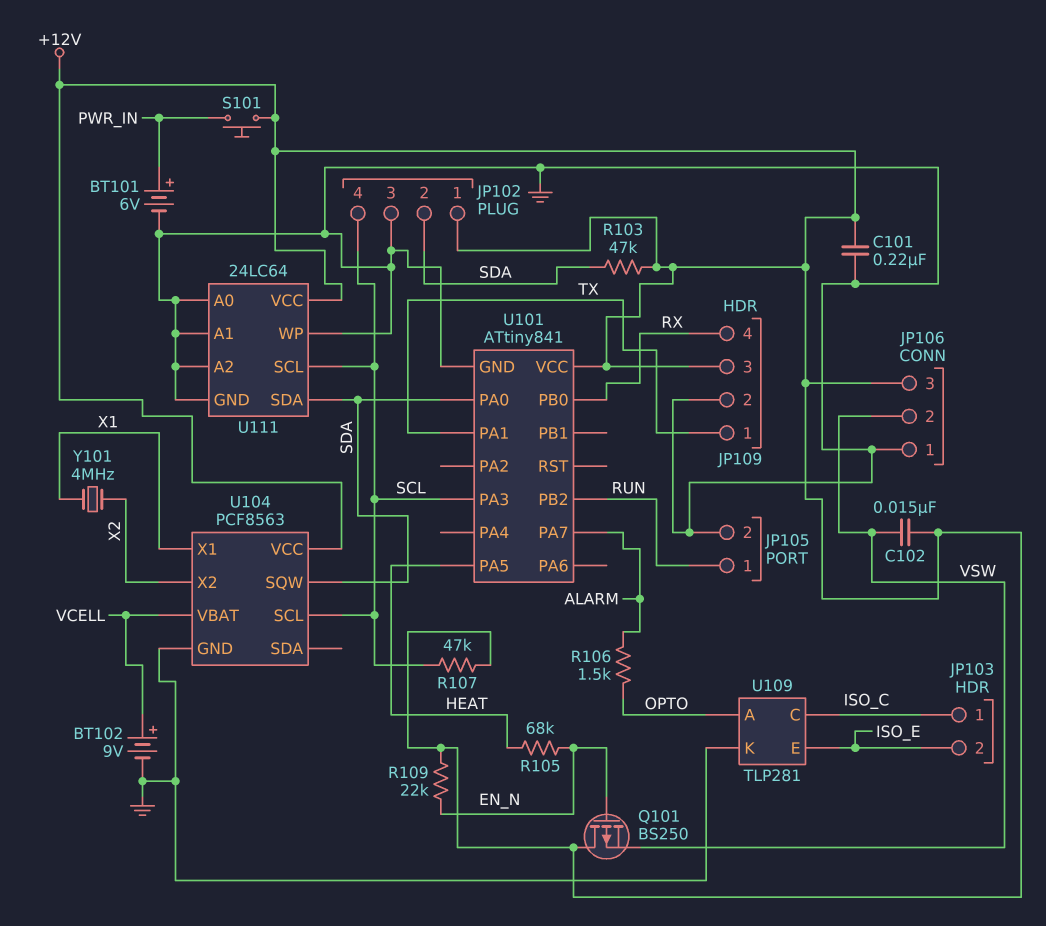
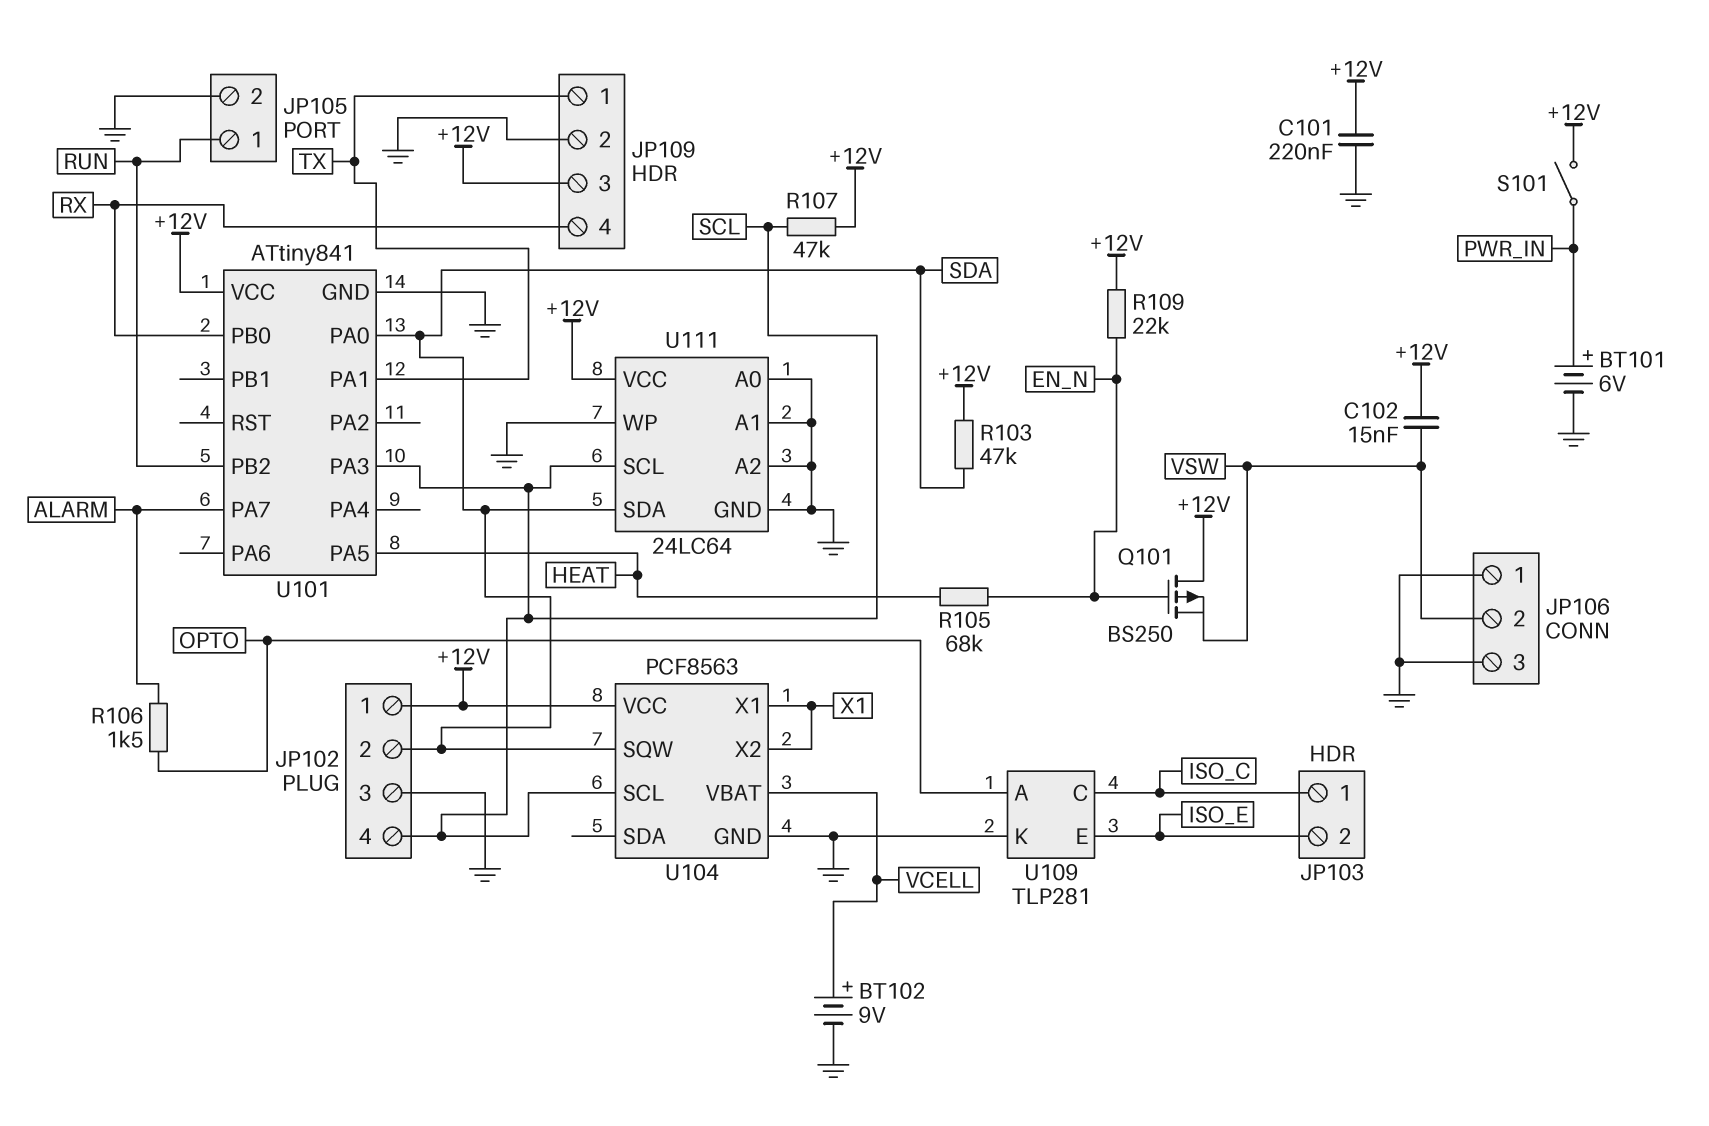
JP106 pin 3: +12V -> GND
S101: button (+12V, PWR_IN) -> switch (+12V, PWR_IN)
U104 pin X2: X2 -> X1
Y101: 4MHz (X1, X2) -> none

